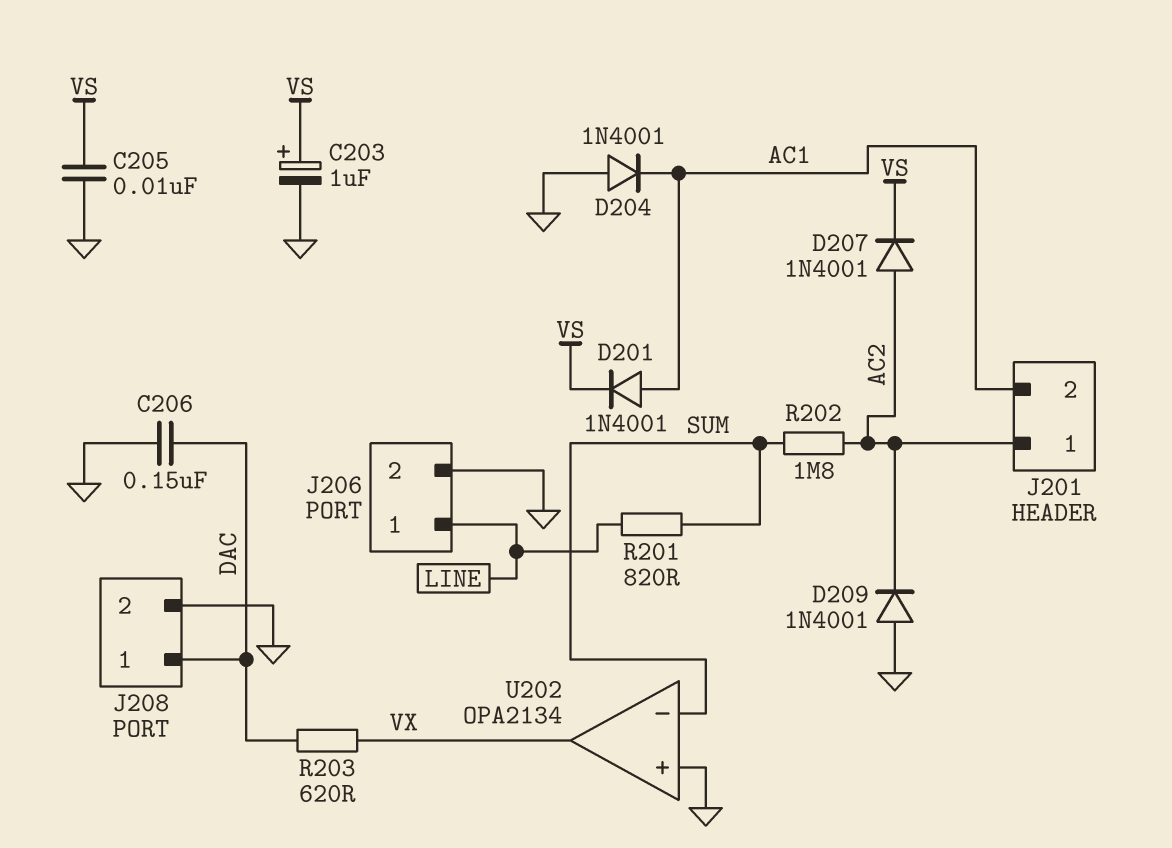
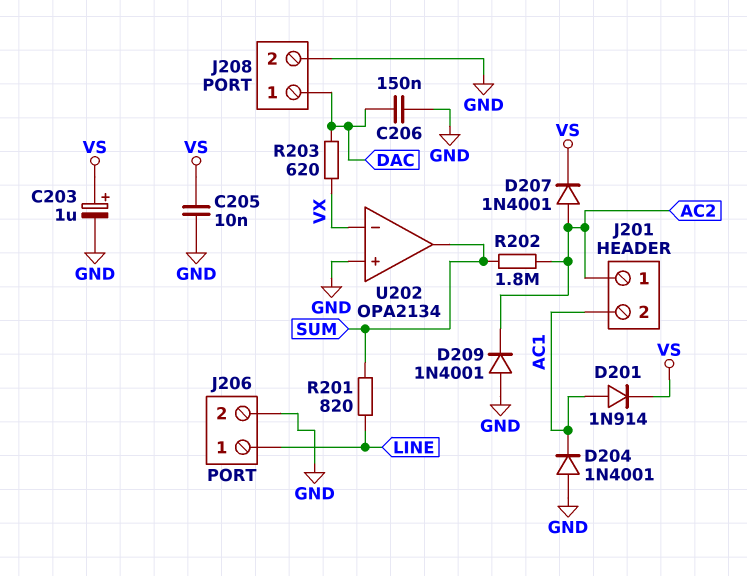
D201: diode 1N4001 (A AC1, K VS) -> diode 1N914 (A AC1, K VS)
U202 pin in-: SUM -> VX
U202 pin out: VX -> SUM

